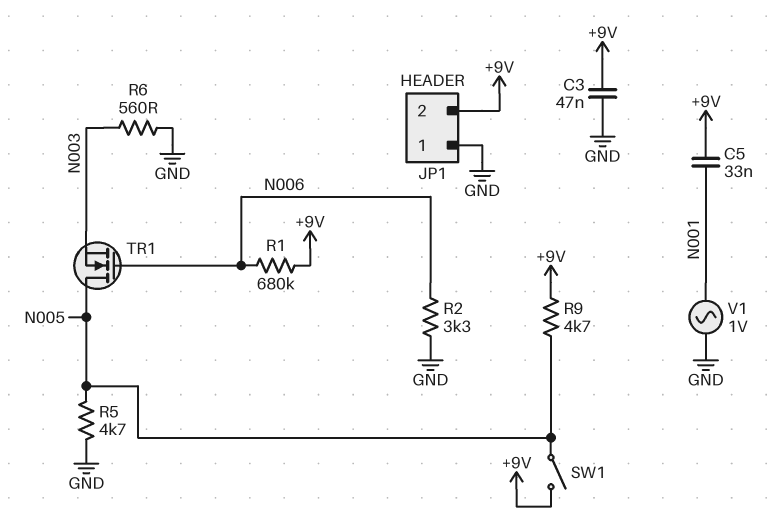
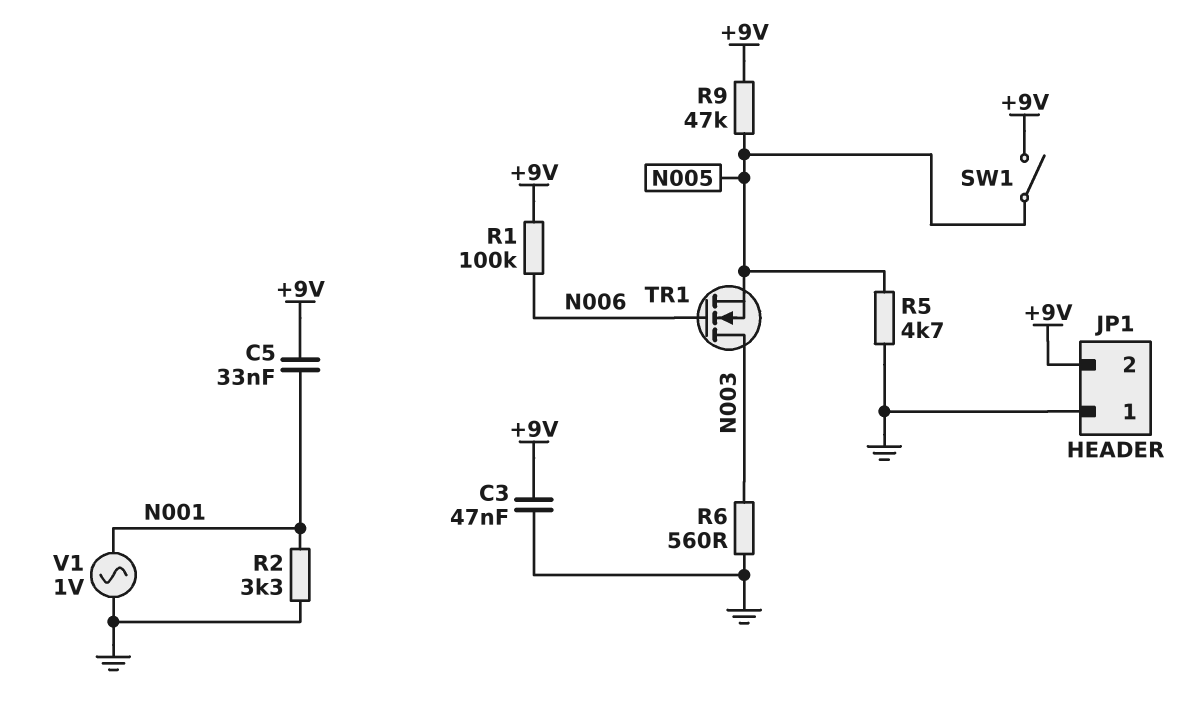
R1: 680k (+9V, N006) -> 100k (+9V, N006)
R2: 3.3k (GND, N006) -> 3.3k (GND, N001)
R9: 4.7k (+9V, N005) -> 47k (+9V, N005)
TR1: NMOS (G N006, D N005, S N003) -> NMOS (G N006, D N003, S N005)

